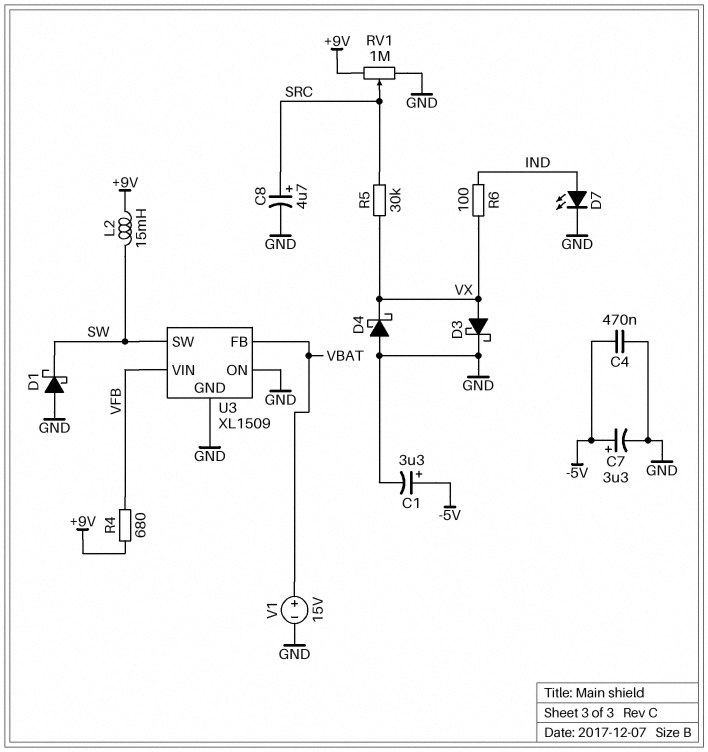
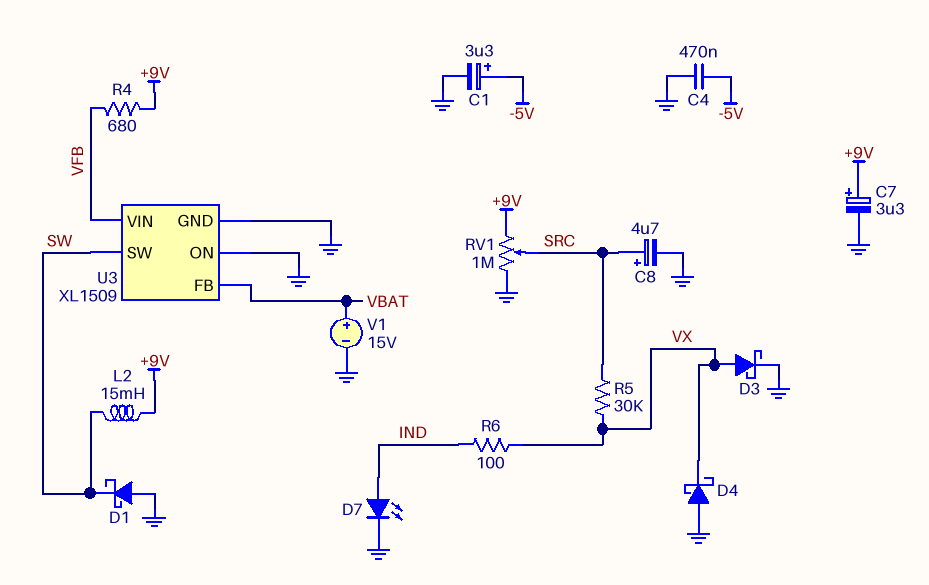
C7: 3.3uF (plus -5V, minus GND) -> 3.3uF (plus +9V, minus GND)

